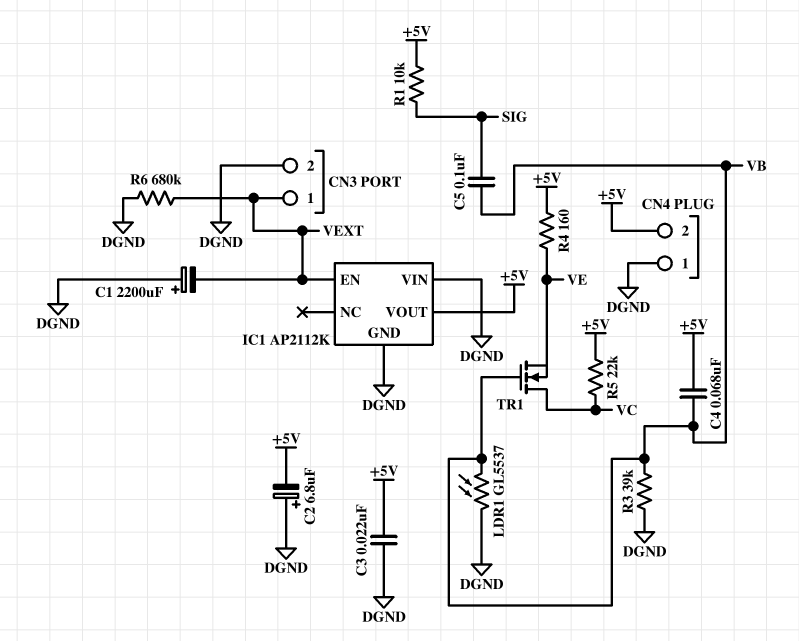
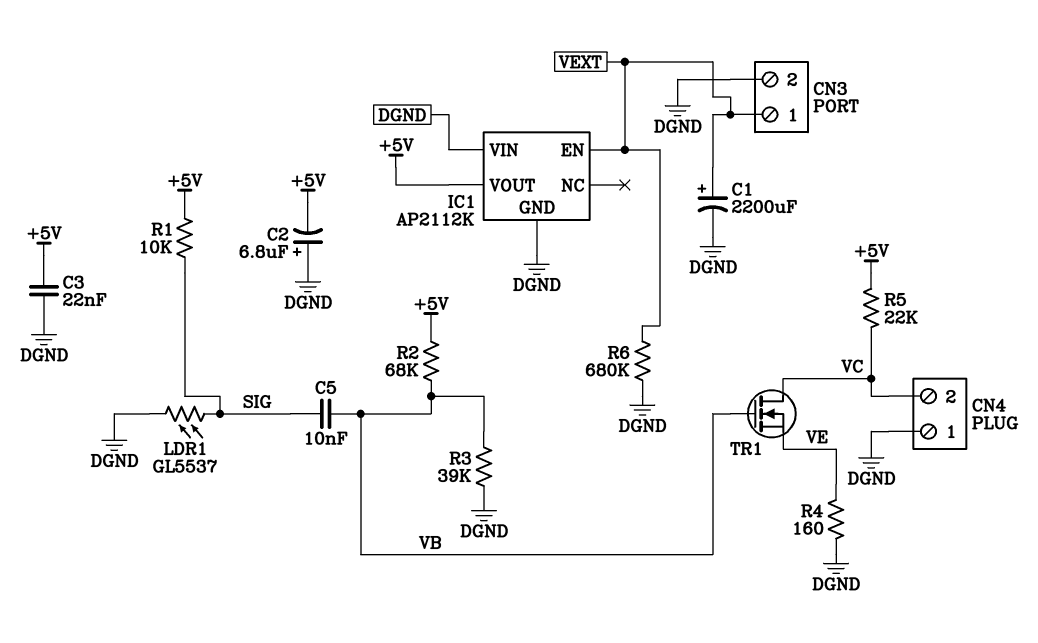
C1: 2200uF (plus DGND, minus VEXT) -> 2200uF (plus VEXT, minus DGND)
C4: 68nF (+5V, VB) -> none
C5: 100nF (SIG, VB) -> 10nF (SIG, VB)
CN4 pin 2: +5V -> VC
LDR1: GL5537 (DGND, VB) -> GL5537 (DGND, SIG)
R2: none -> 68k (+5V, VB)
R4: 160 (+5V, VE) -> 160 (DGND, VE)

